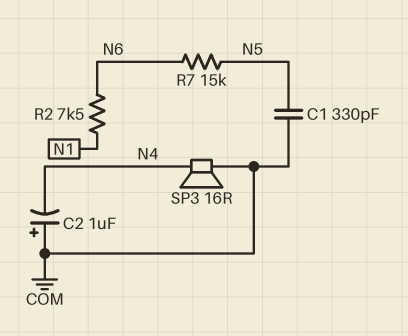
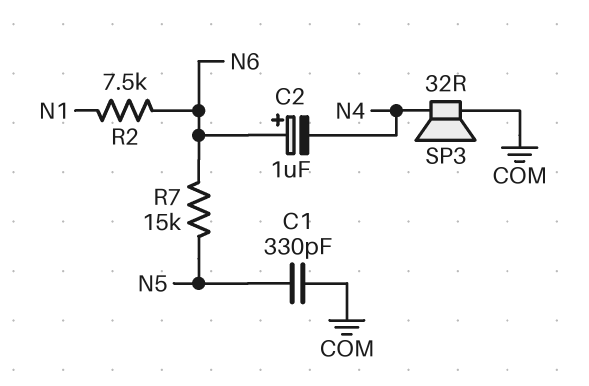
C2: 1uF (plus COM, minus N4) -> 1uF (plus N6, minus N4)
SP3: speaker 16R (COM, N4) -> speaker 32R (COM, N4)

